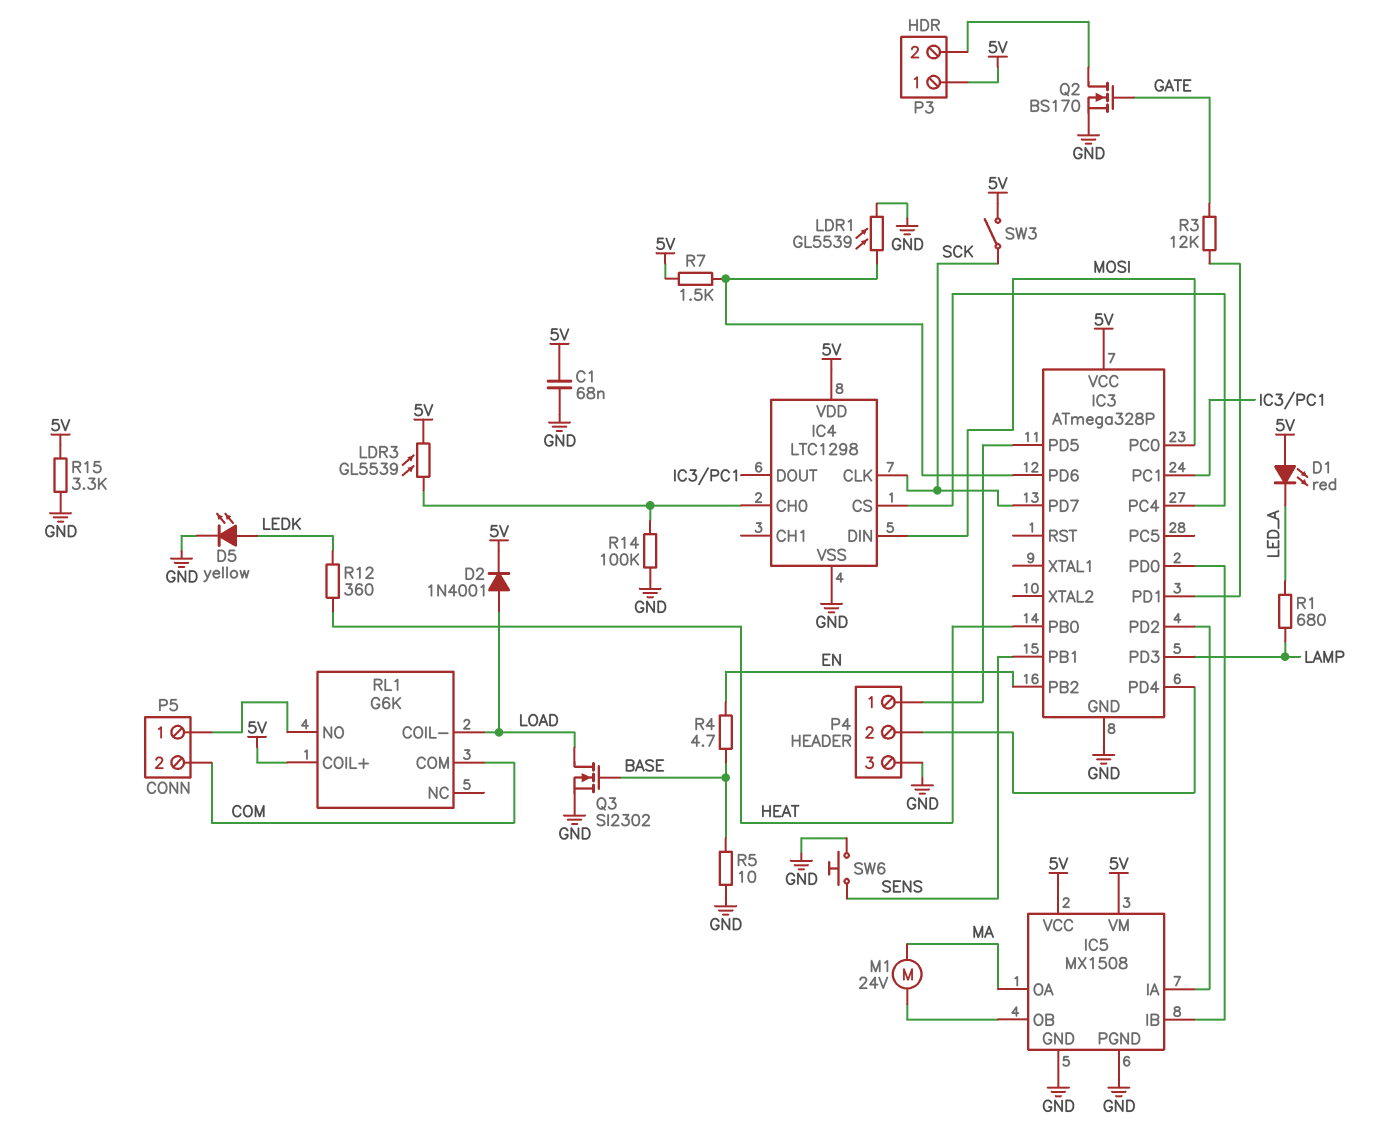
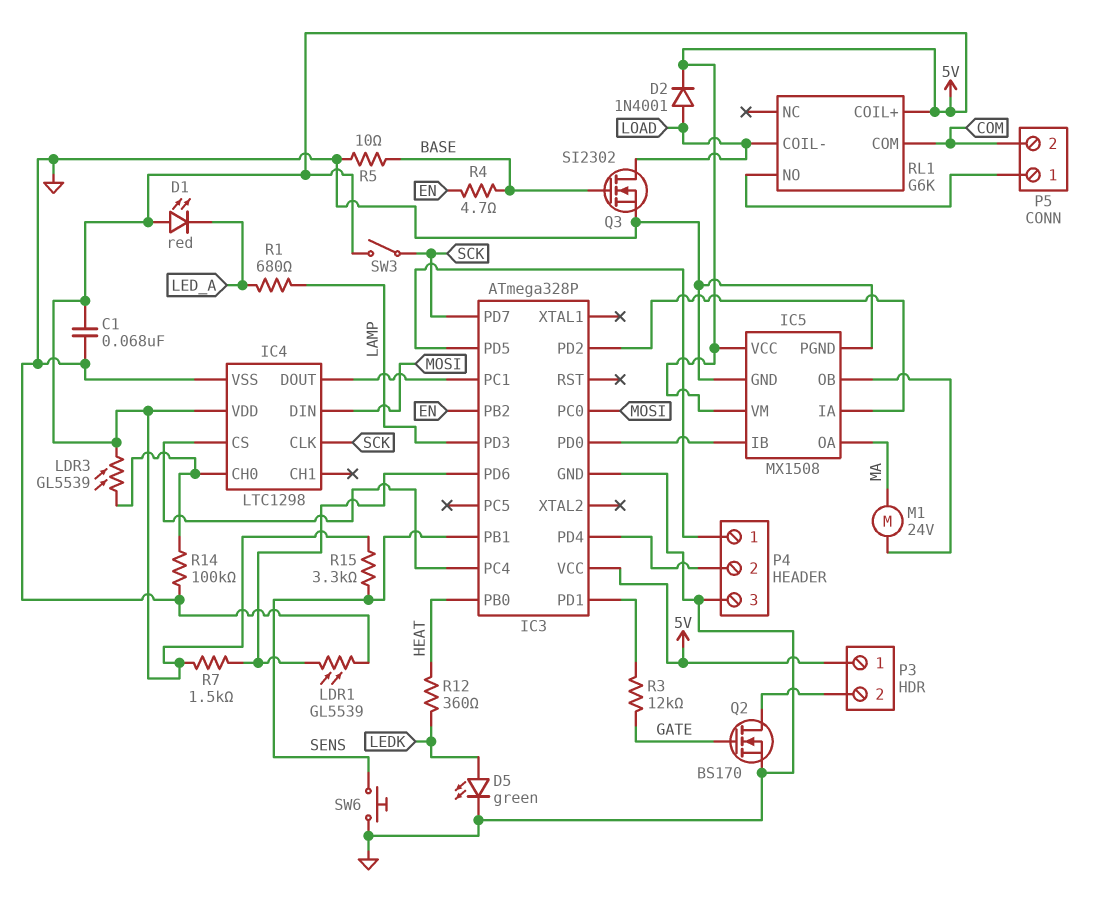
D5: LED yellow (A LEDK, K GND) -> LED green (A LEDK, K GND)
R15: 3.3k (5V, GND) -> 3.3k (5V, SENS)

